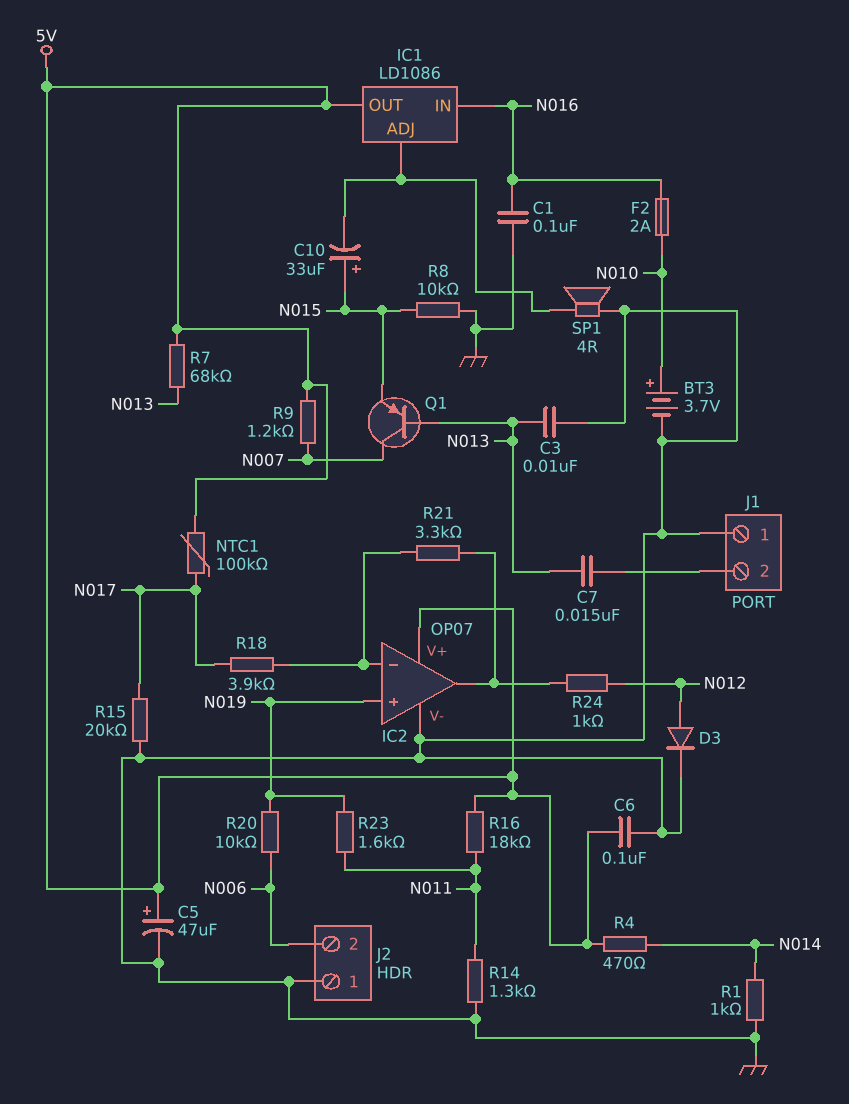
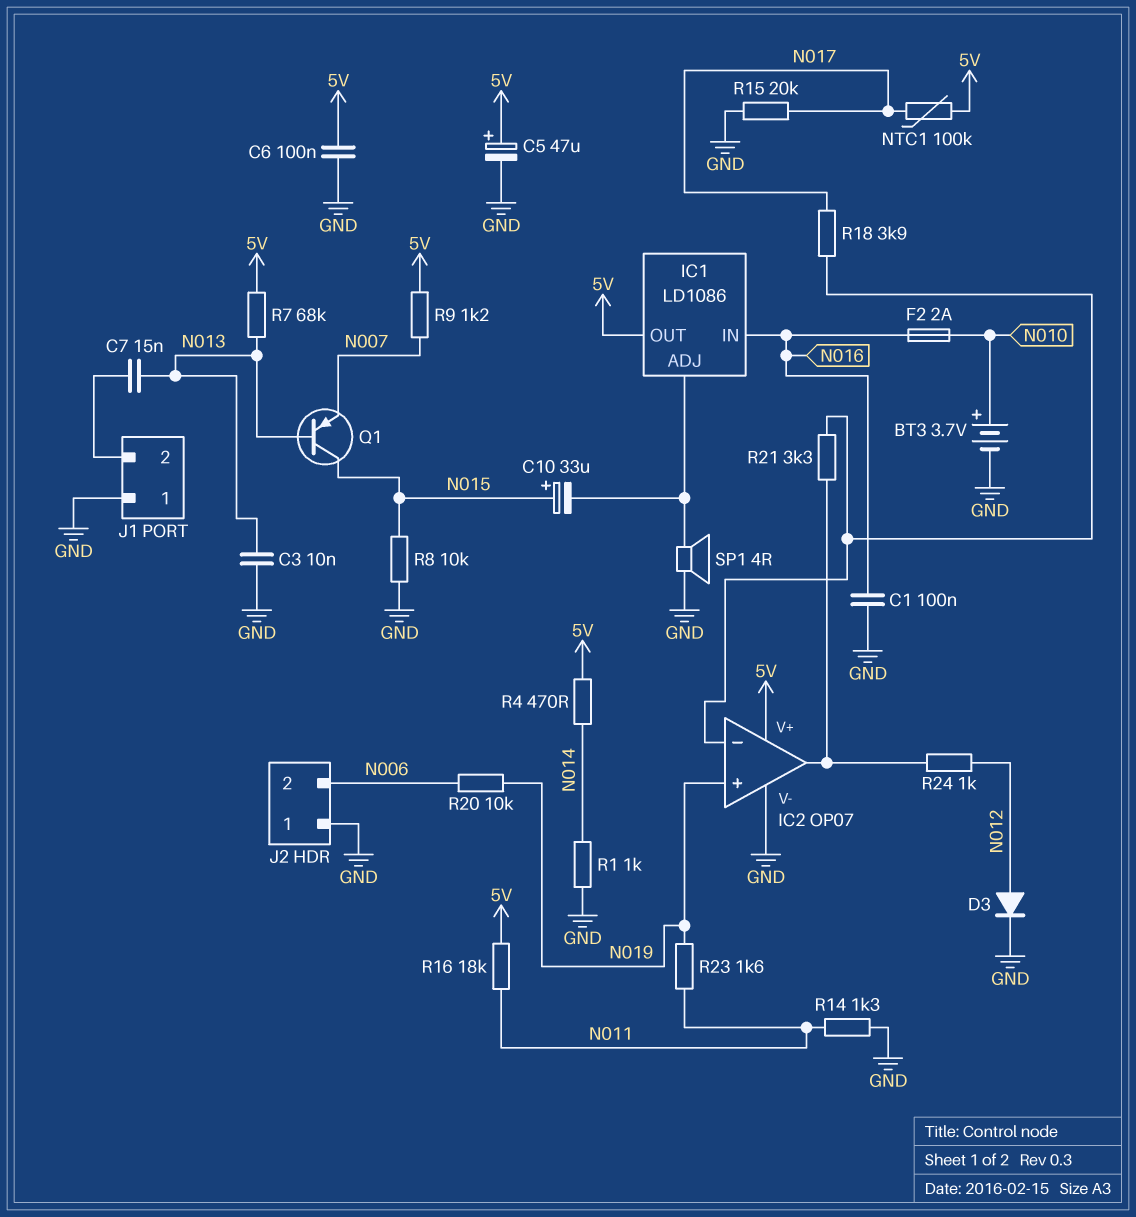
Q1: PNP (B N013, C N007, E N015) -> PNP (B N013, C N015, E N007)

